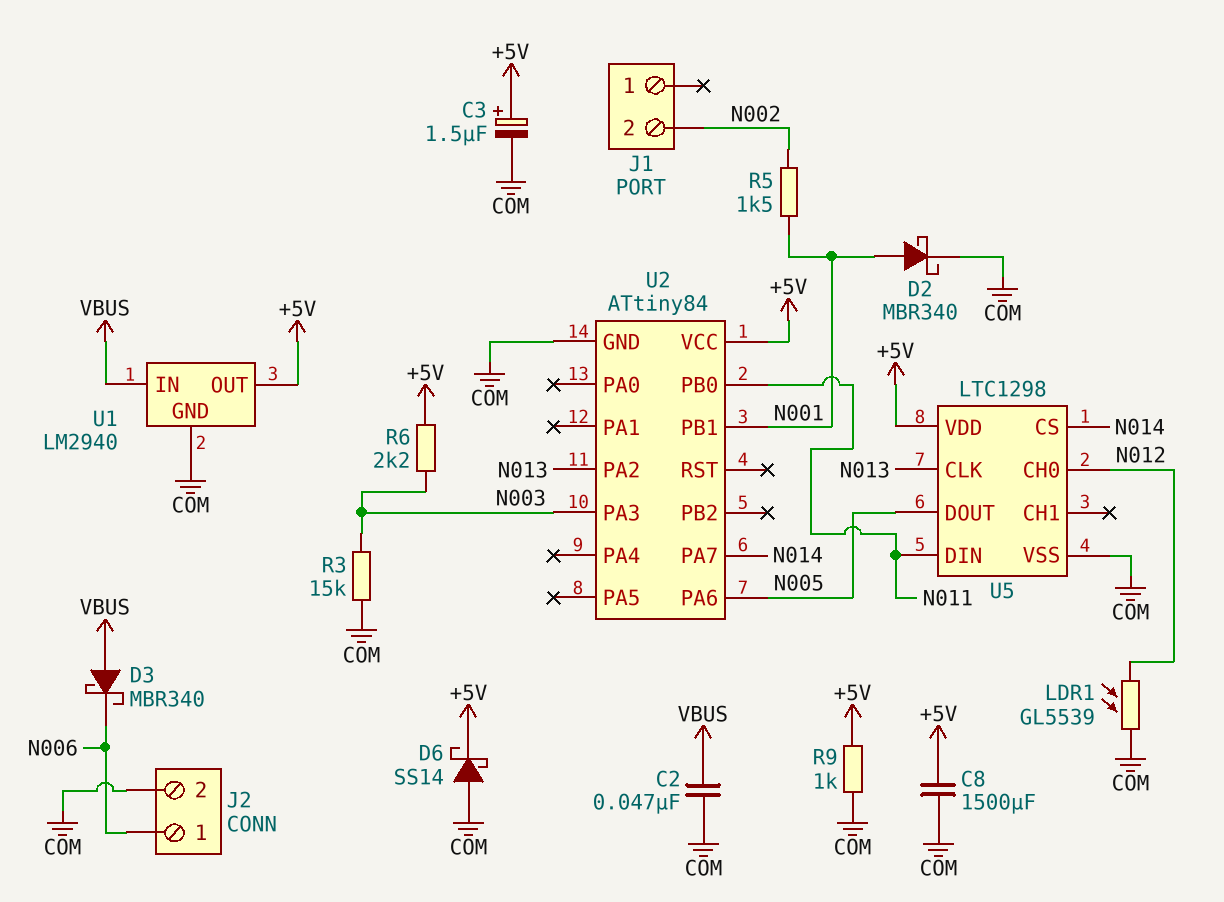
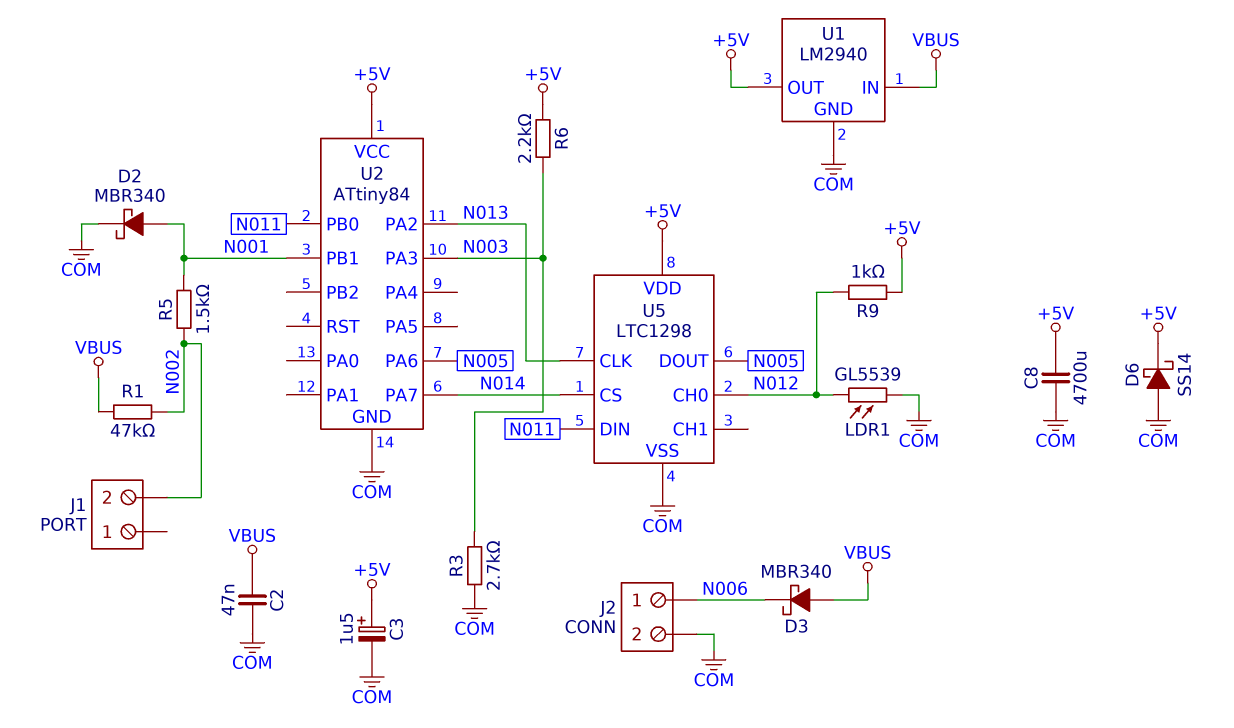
C8: 1500uF (+5V, COM) -> 4700uF (+5V, COM)
R1: none -> 47k (N002, VBUS)
R3: 15k (COM, N003) -> 2.7k (COM, N003)
R9: 1k (+5V, COM) -> 1k (+5V, N012)

